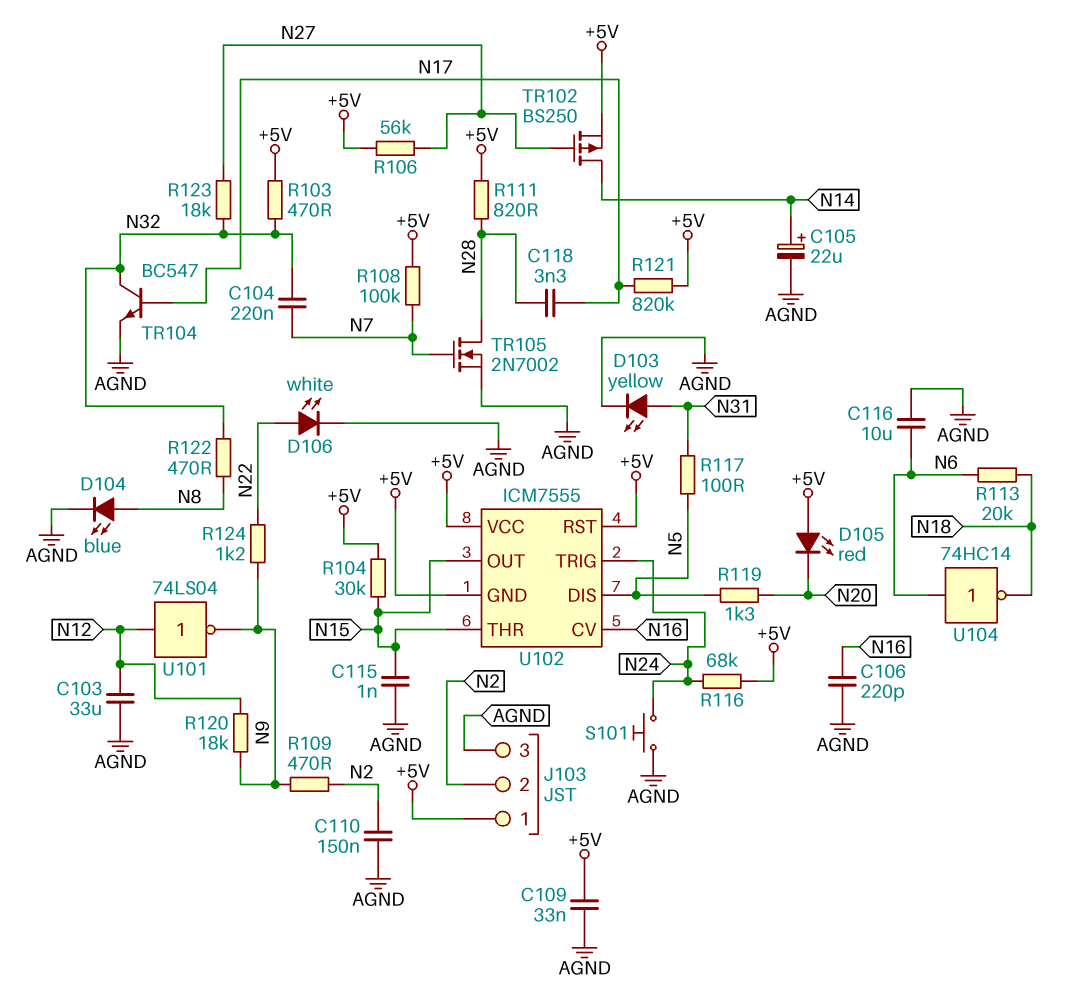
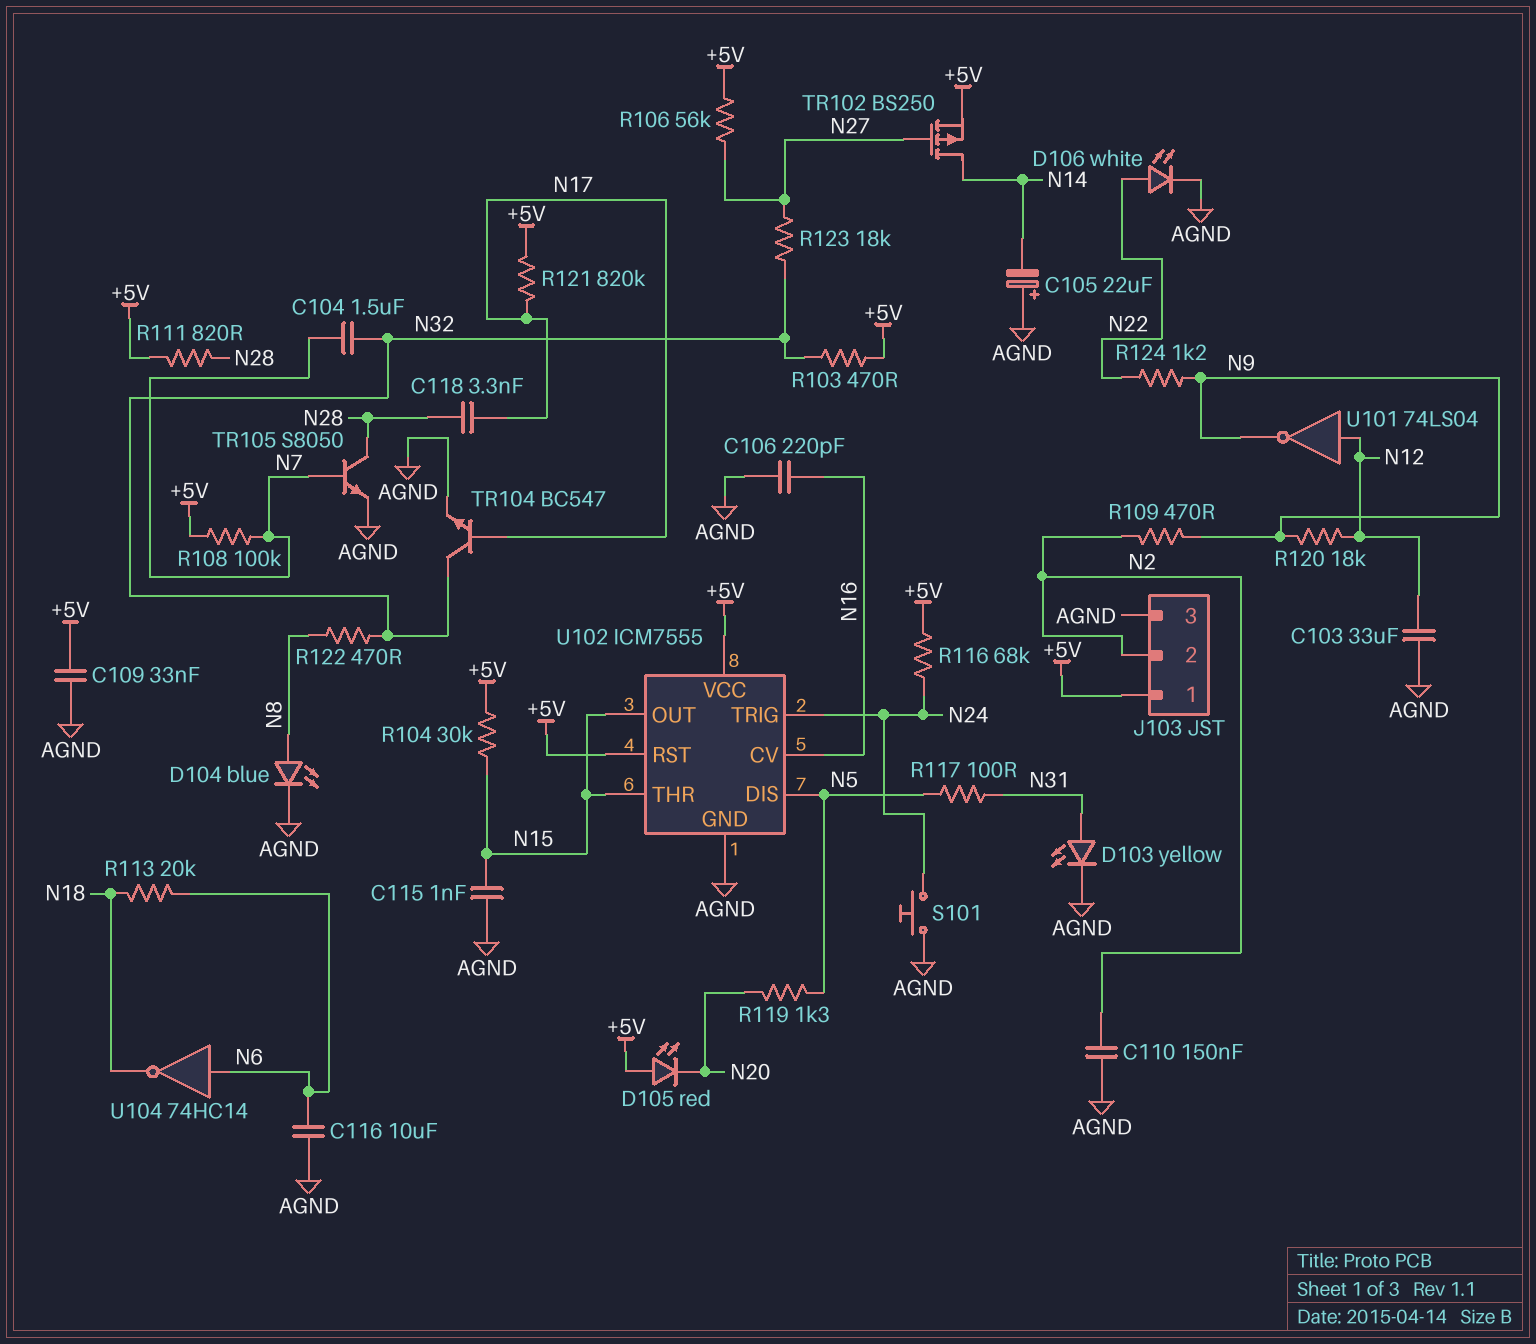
C104: 220nF (N7, N32) -> 1.5uF (N7, N32)
C105: 22uF (plus N14, minus AGND) -> 22uF (plus AGND, minus N14)
TR105: NMOS 2N7002 (G N7, D N28, S AGND) -> NPN S8050 (B N7, C N28, E AGND)
U102 pin GND: +5V -> AGND

